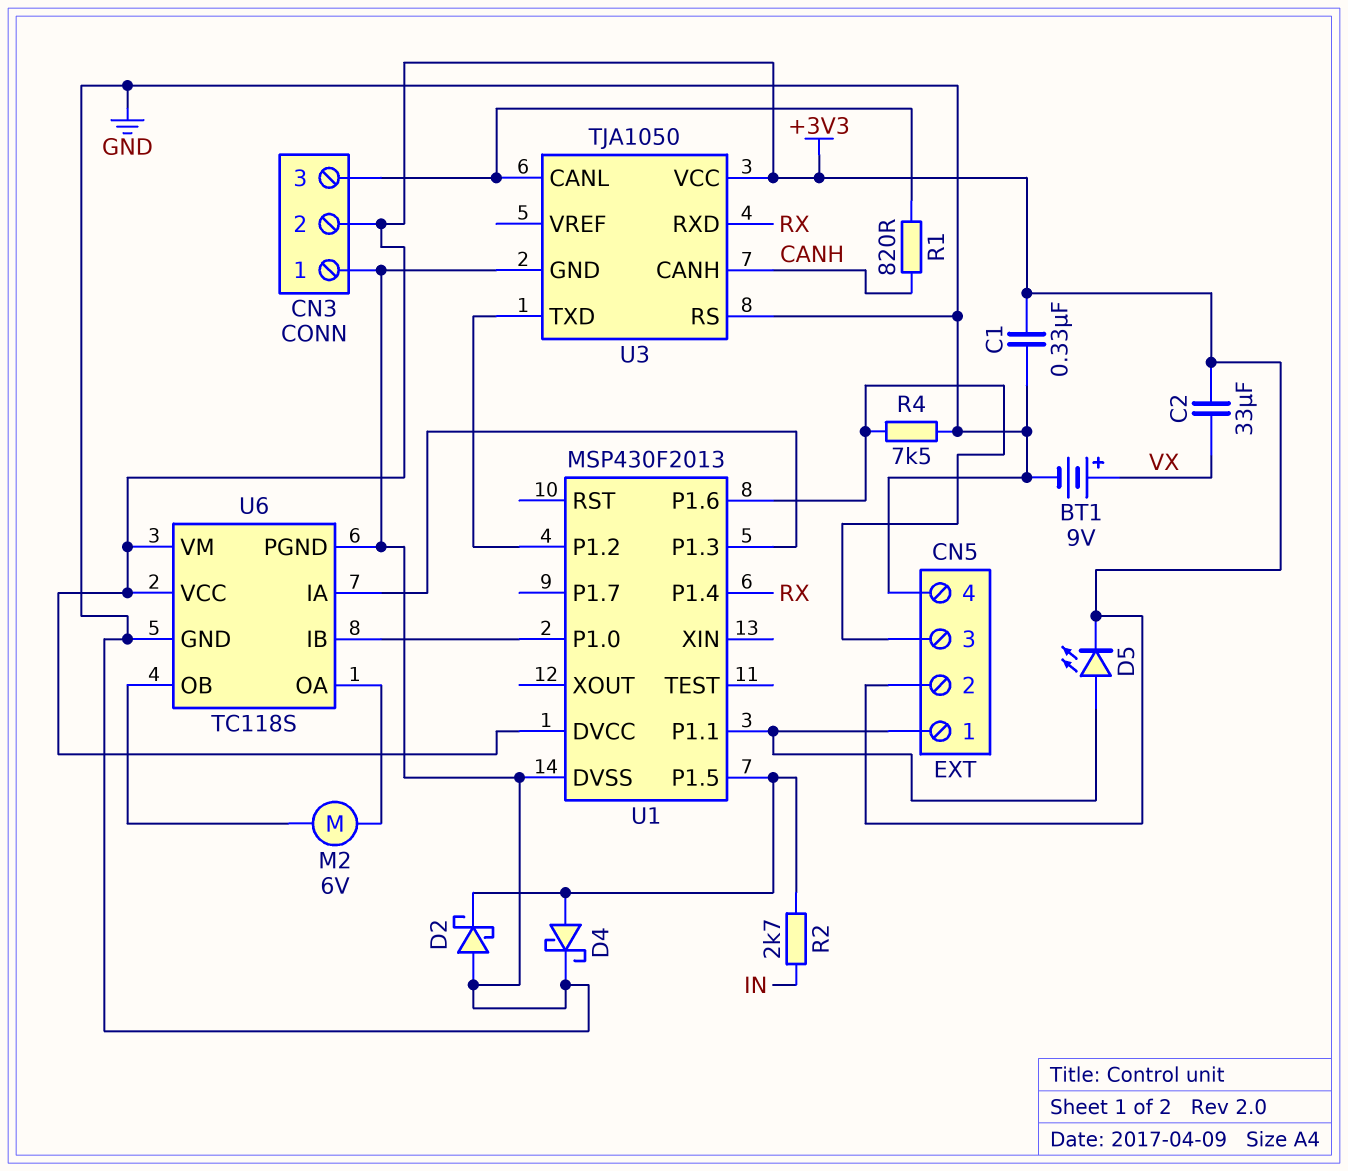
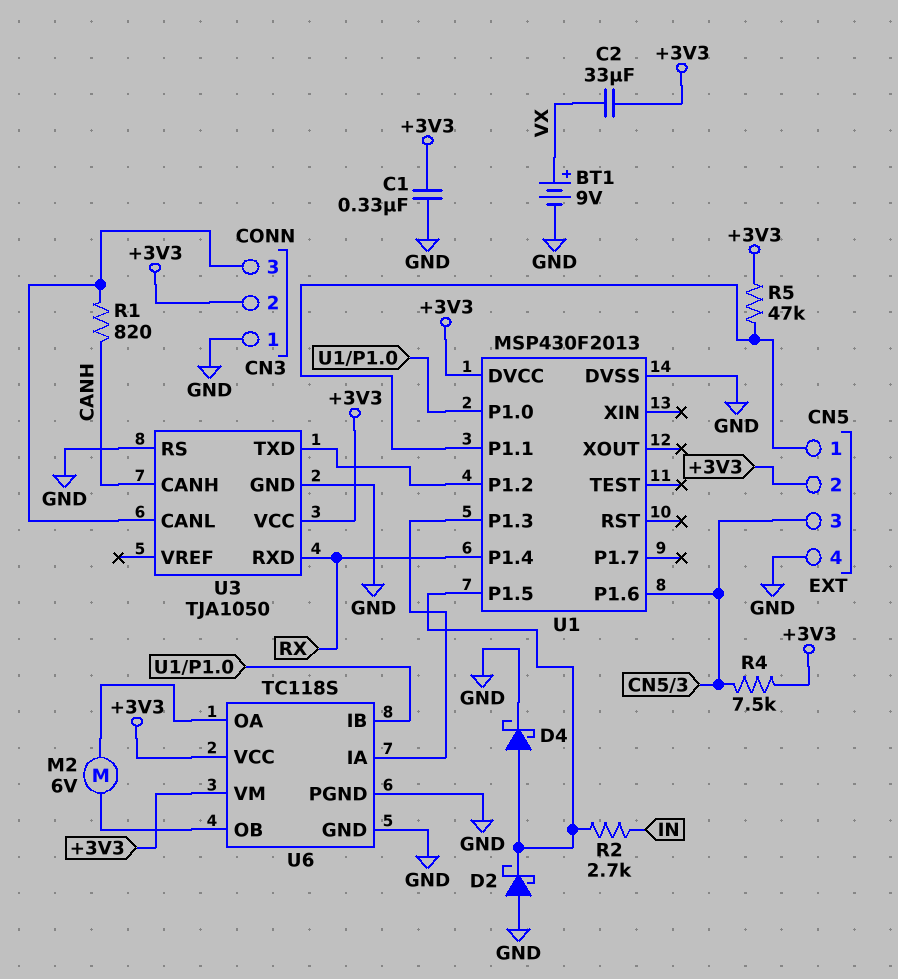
D5: LED (A CN5/1, K +3V3) -> none
R4: 7.5k (CN5/3, GND) -> 7.5k (+3V3, CN5/3)
R5: none -> 47k (+3V3, CN5/1)

